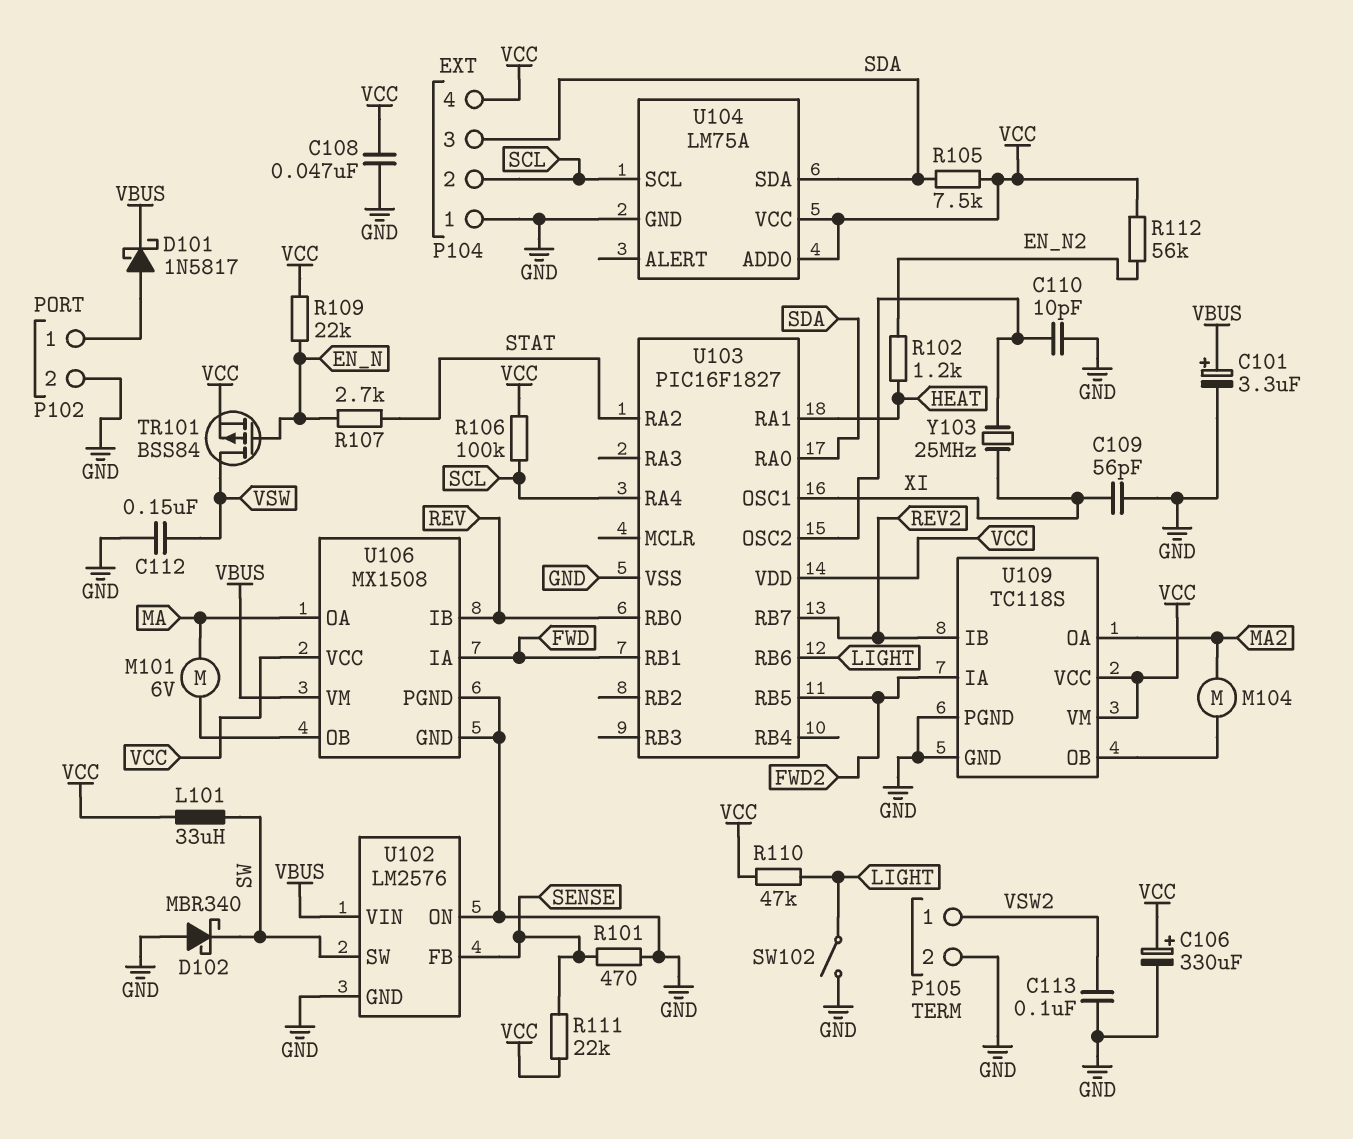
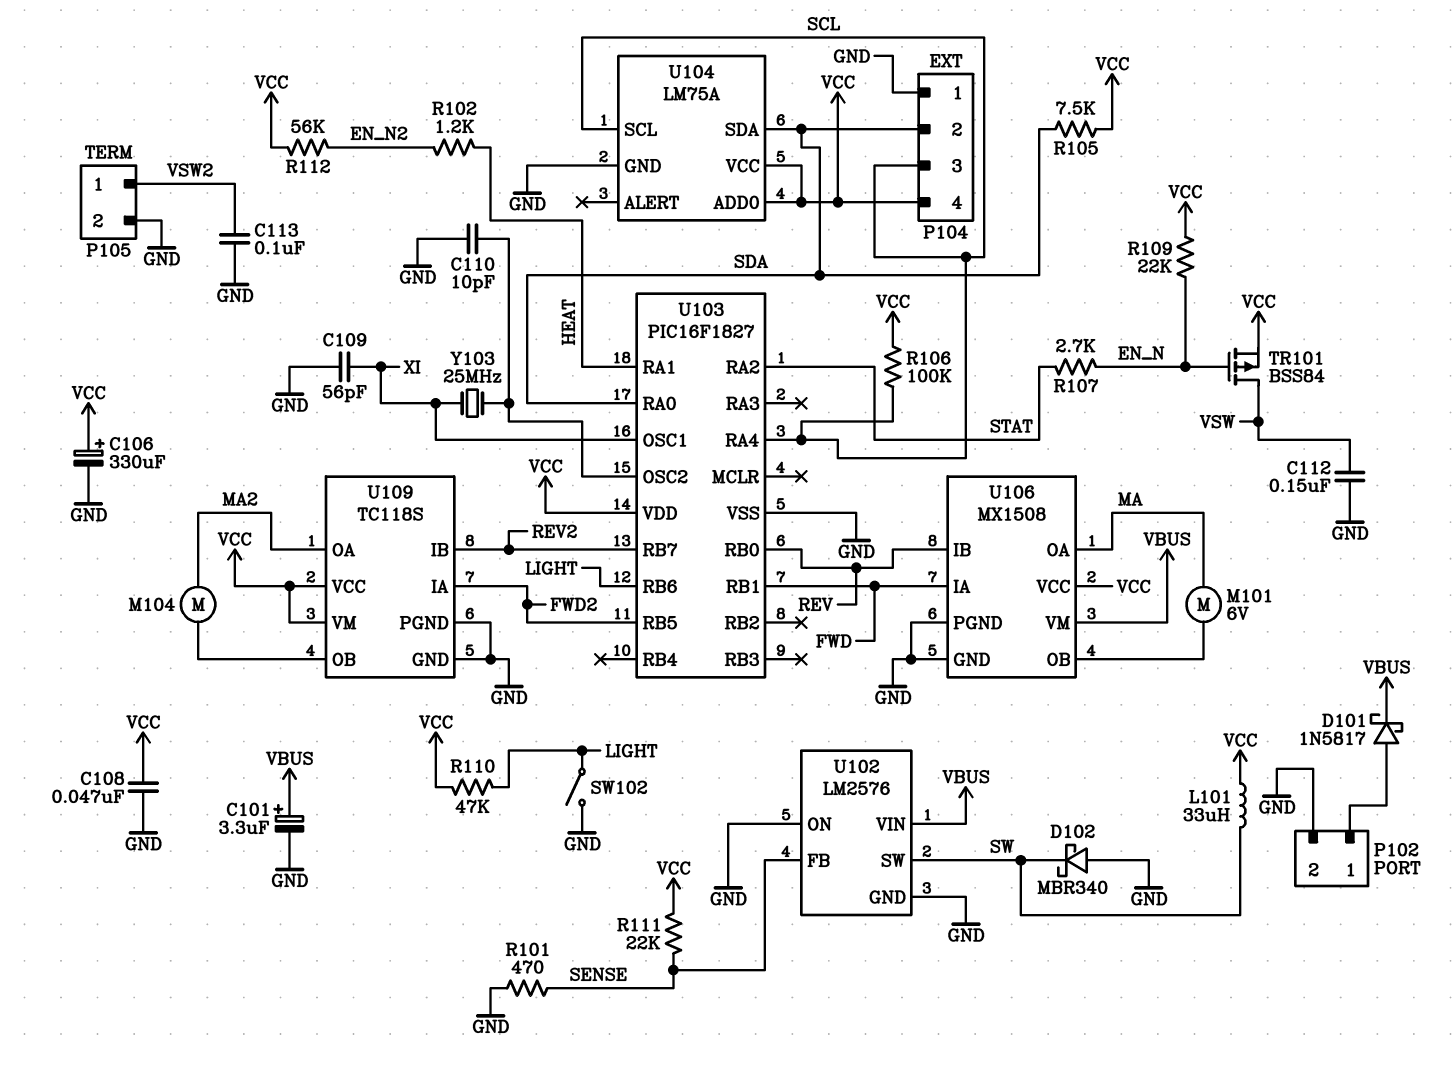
P104 pin 2: SCL -> SDA
P104 pin 3: SDA -> SCL

